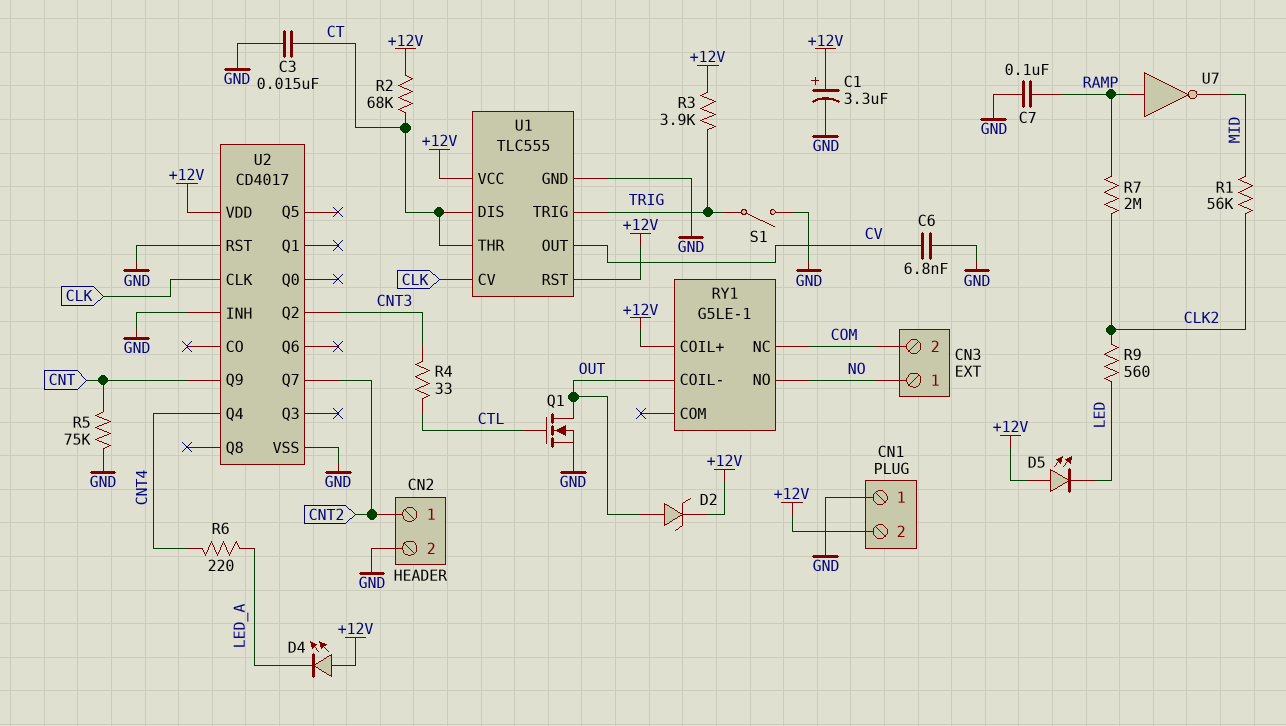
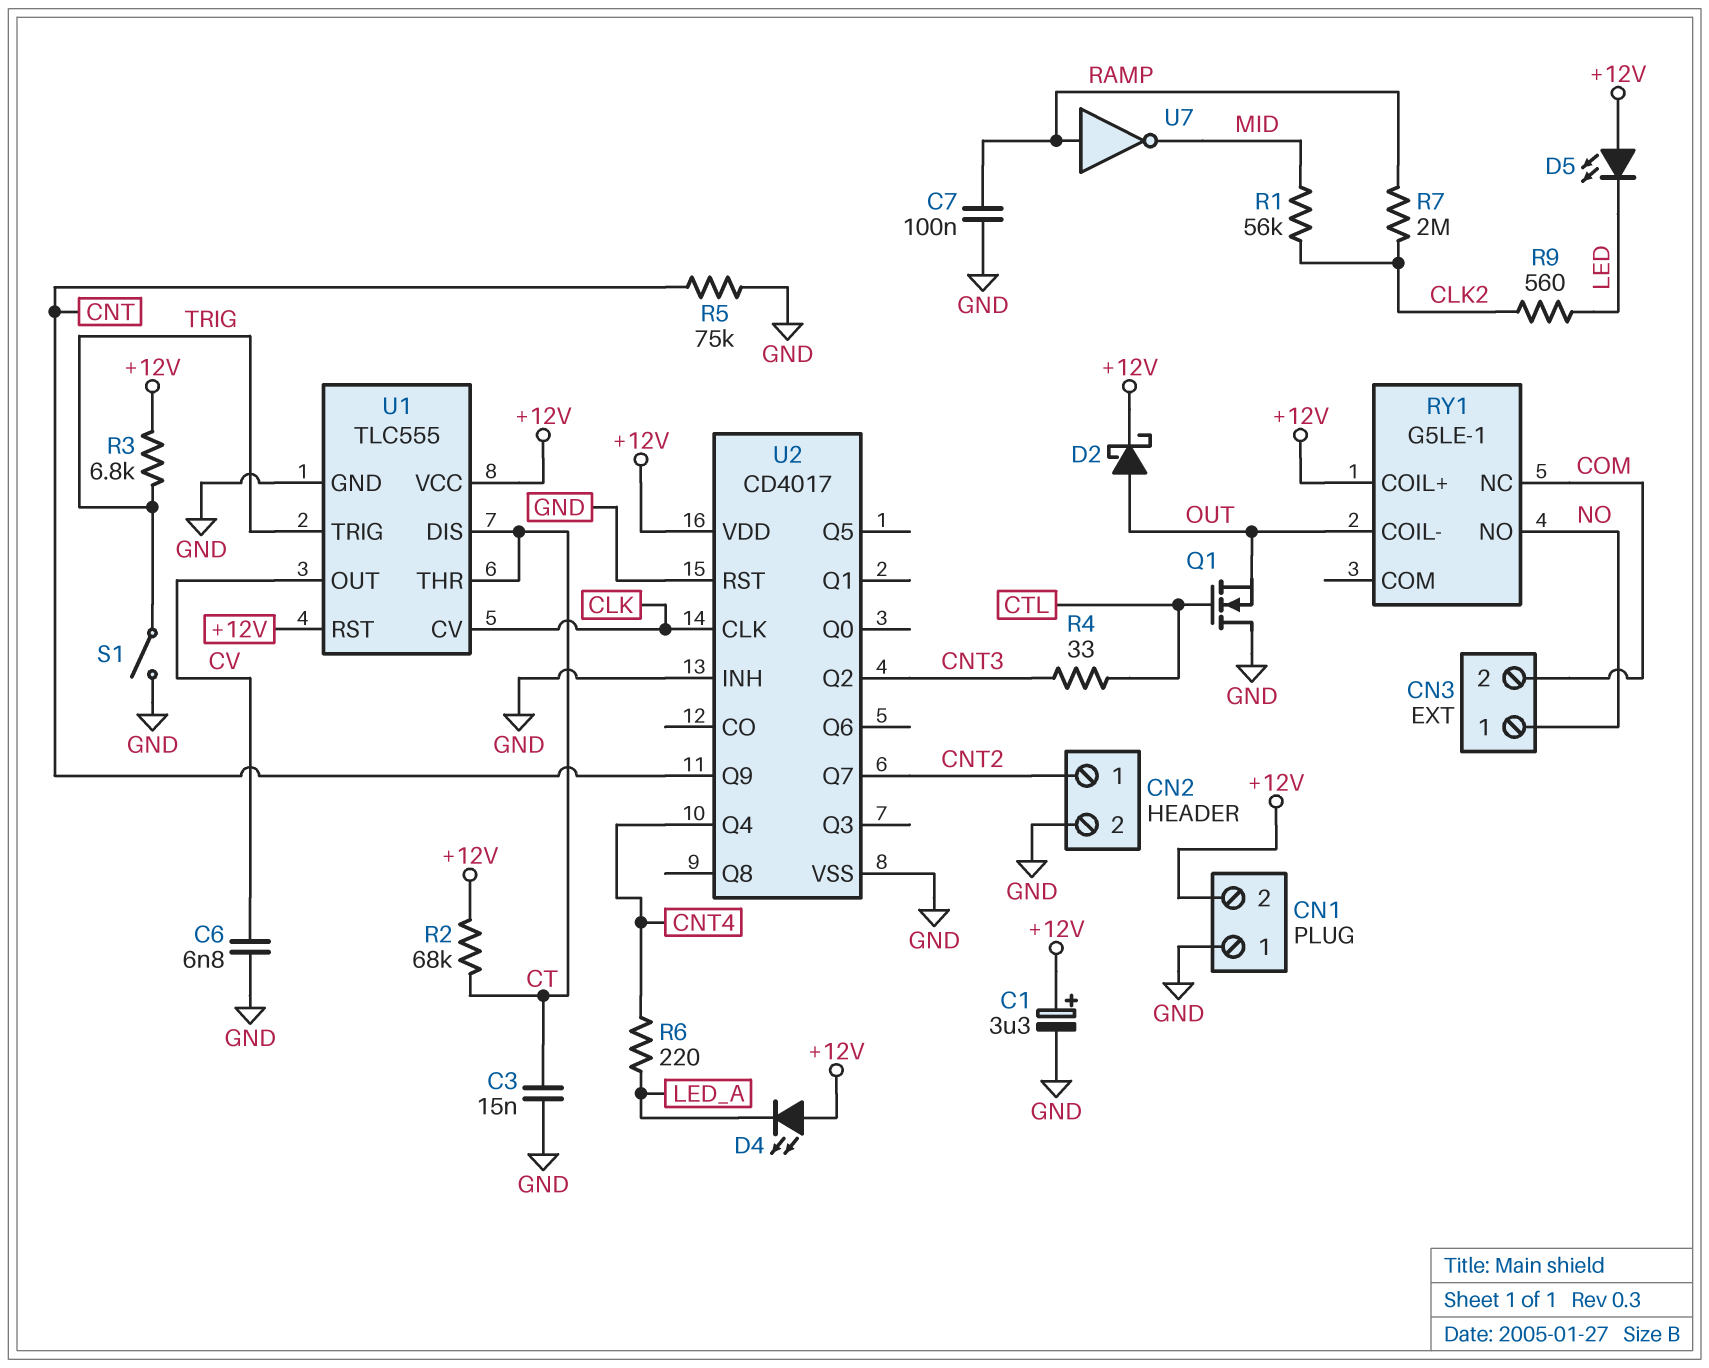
D2: zener (A OUT, K +12V) -> schottky (A OUT, K +12V)
Q1: NMOS (G CTL, D OUT, S GND) -> NMOS (G CTL, D GND, S OUT)
R3: 3.9k (+12V, TRIG) -> 6.8k (+12V, TRIG)

